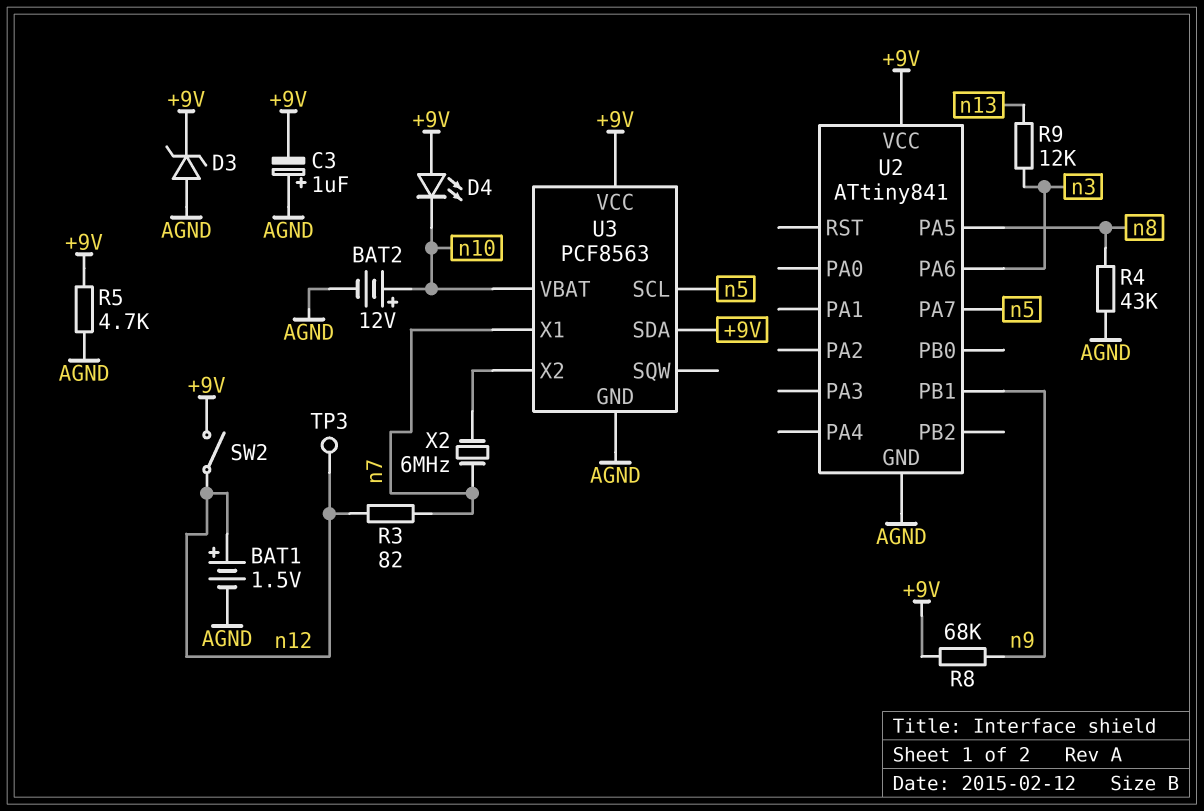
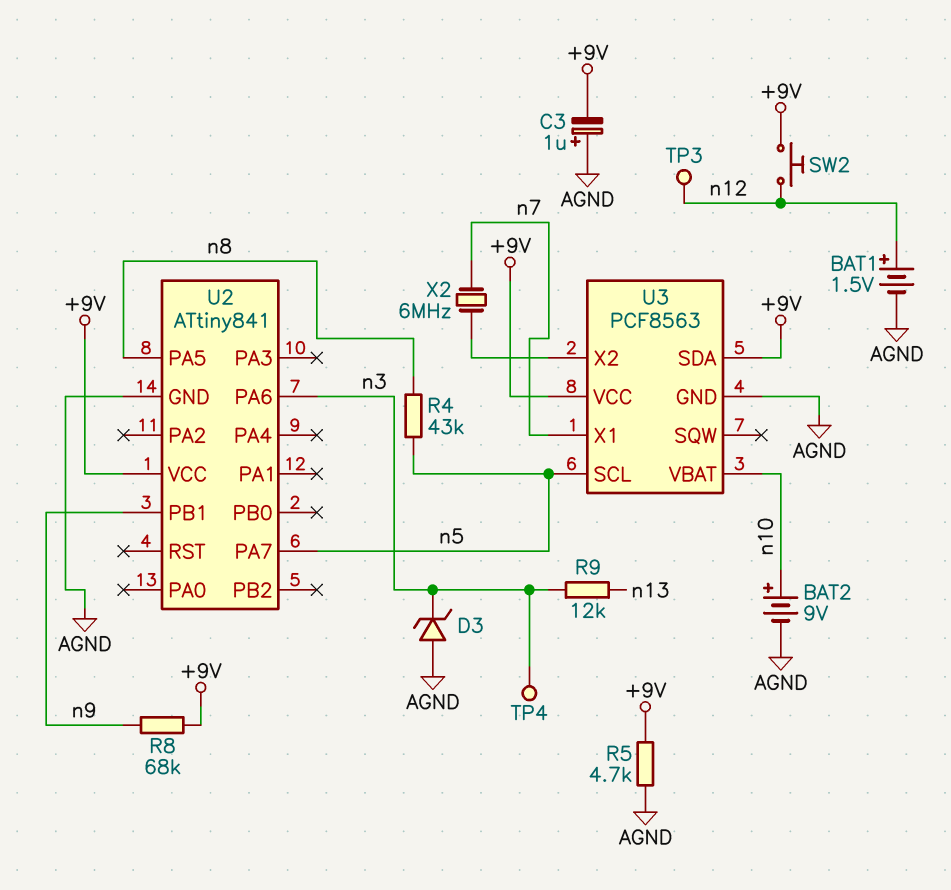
BAT2: 12V (plus n10, minus AGND) -> 9V (plus n10, minus AGND)
D3: zener (A AGND, K +9V) -> zener (A AGND, K n3)
D4: LED (A +9V, K n10) -> none
R3: 82 (n7, n12) -> none
R4: 43k (AGND, n8) -> 43k (n5, n8)
SW2: switch (+9V, n12) -> button (+9V, n12)
TP4: none -> test point (n3)

